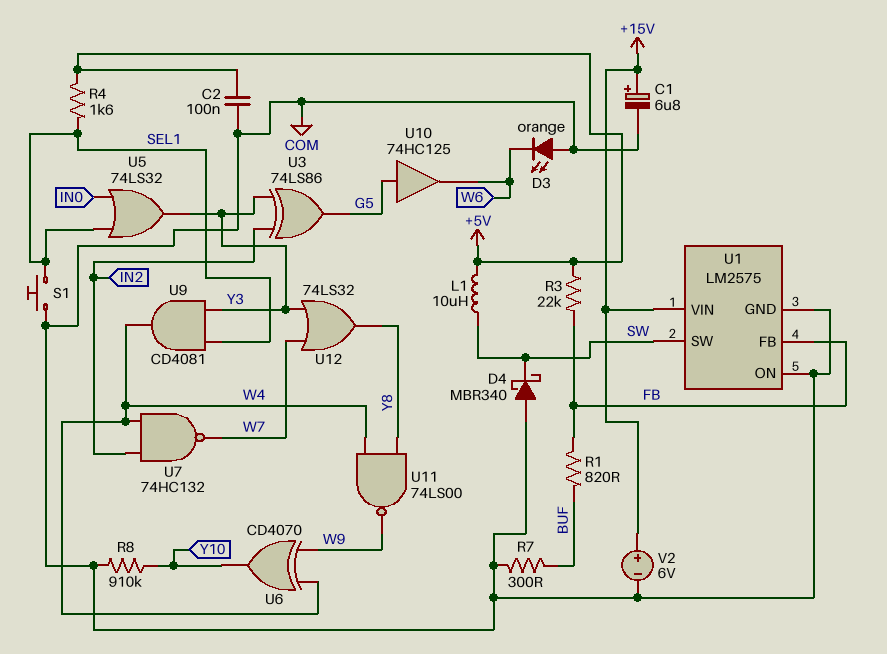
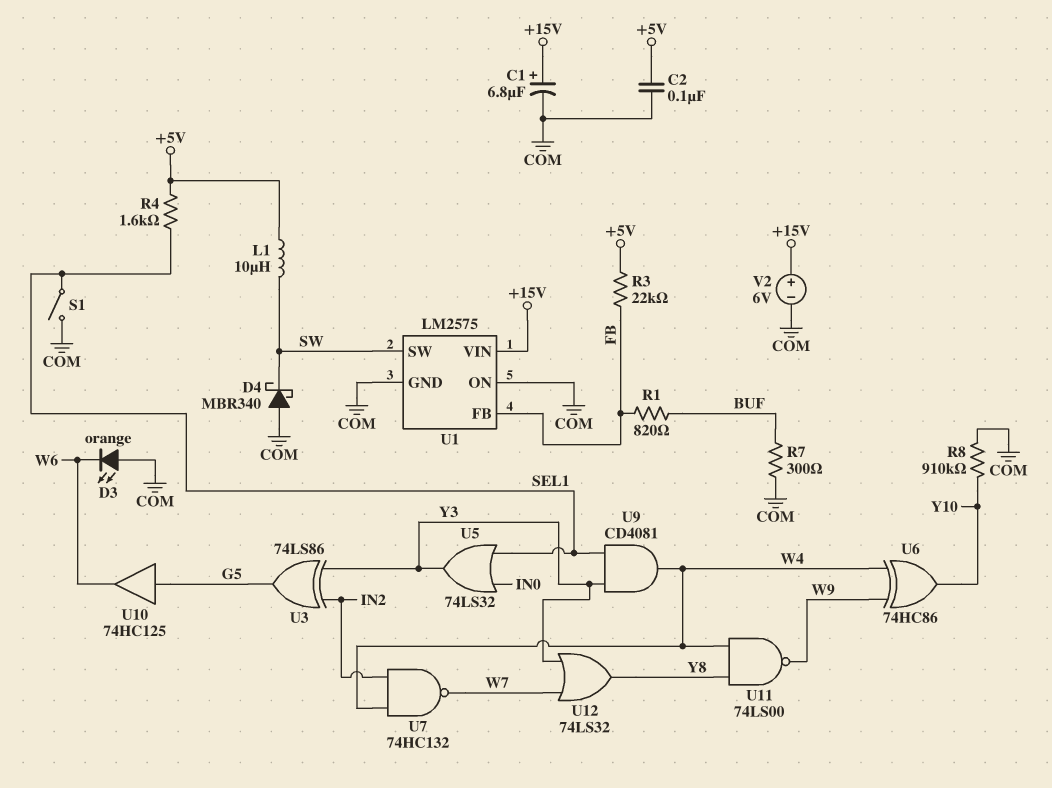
S1: button (COM, SEL1) -> switch (COM, SEL1)
U6: XOR CD4070 (in W4, in W9, out Y10) -> XOR 74HC86 (in W4, in W9, out Y10)

